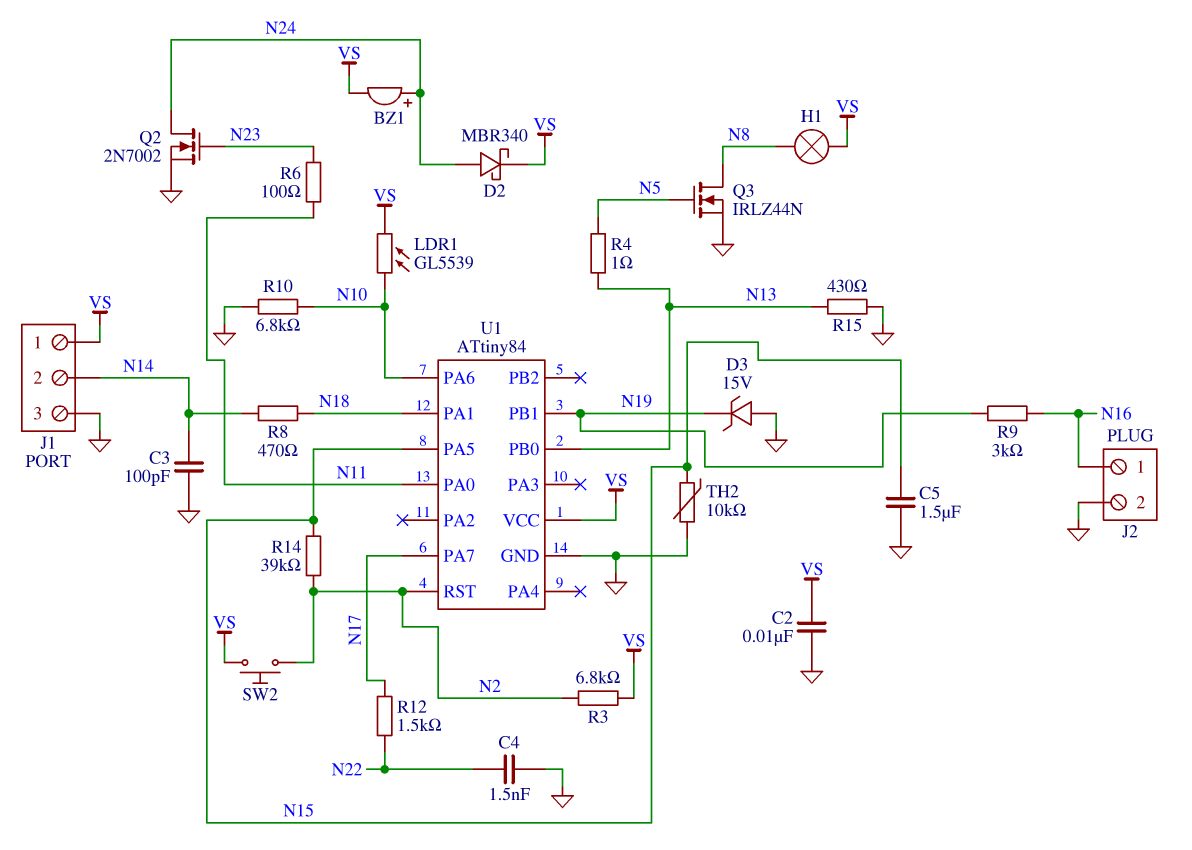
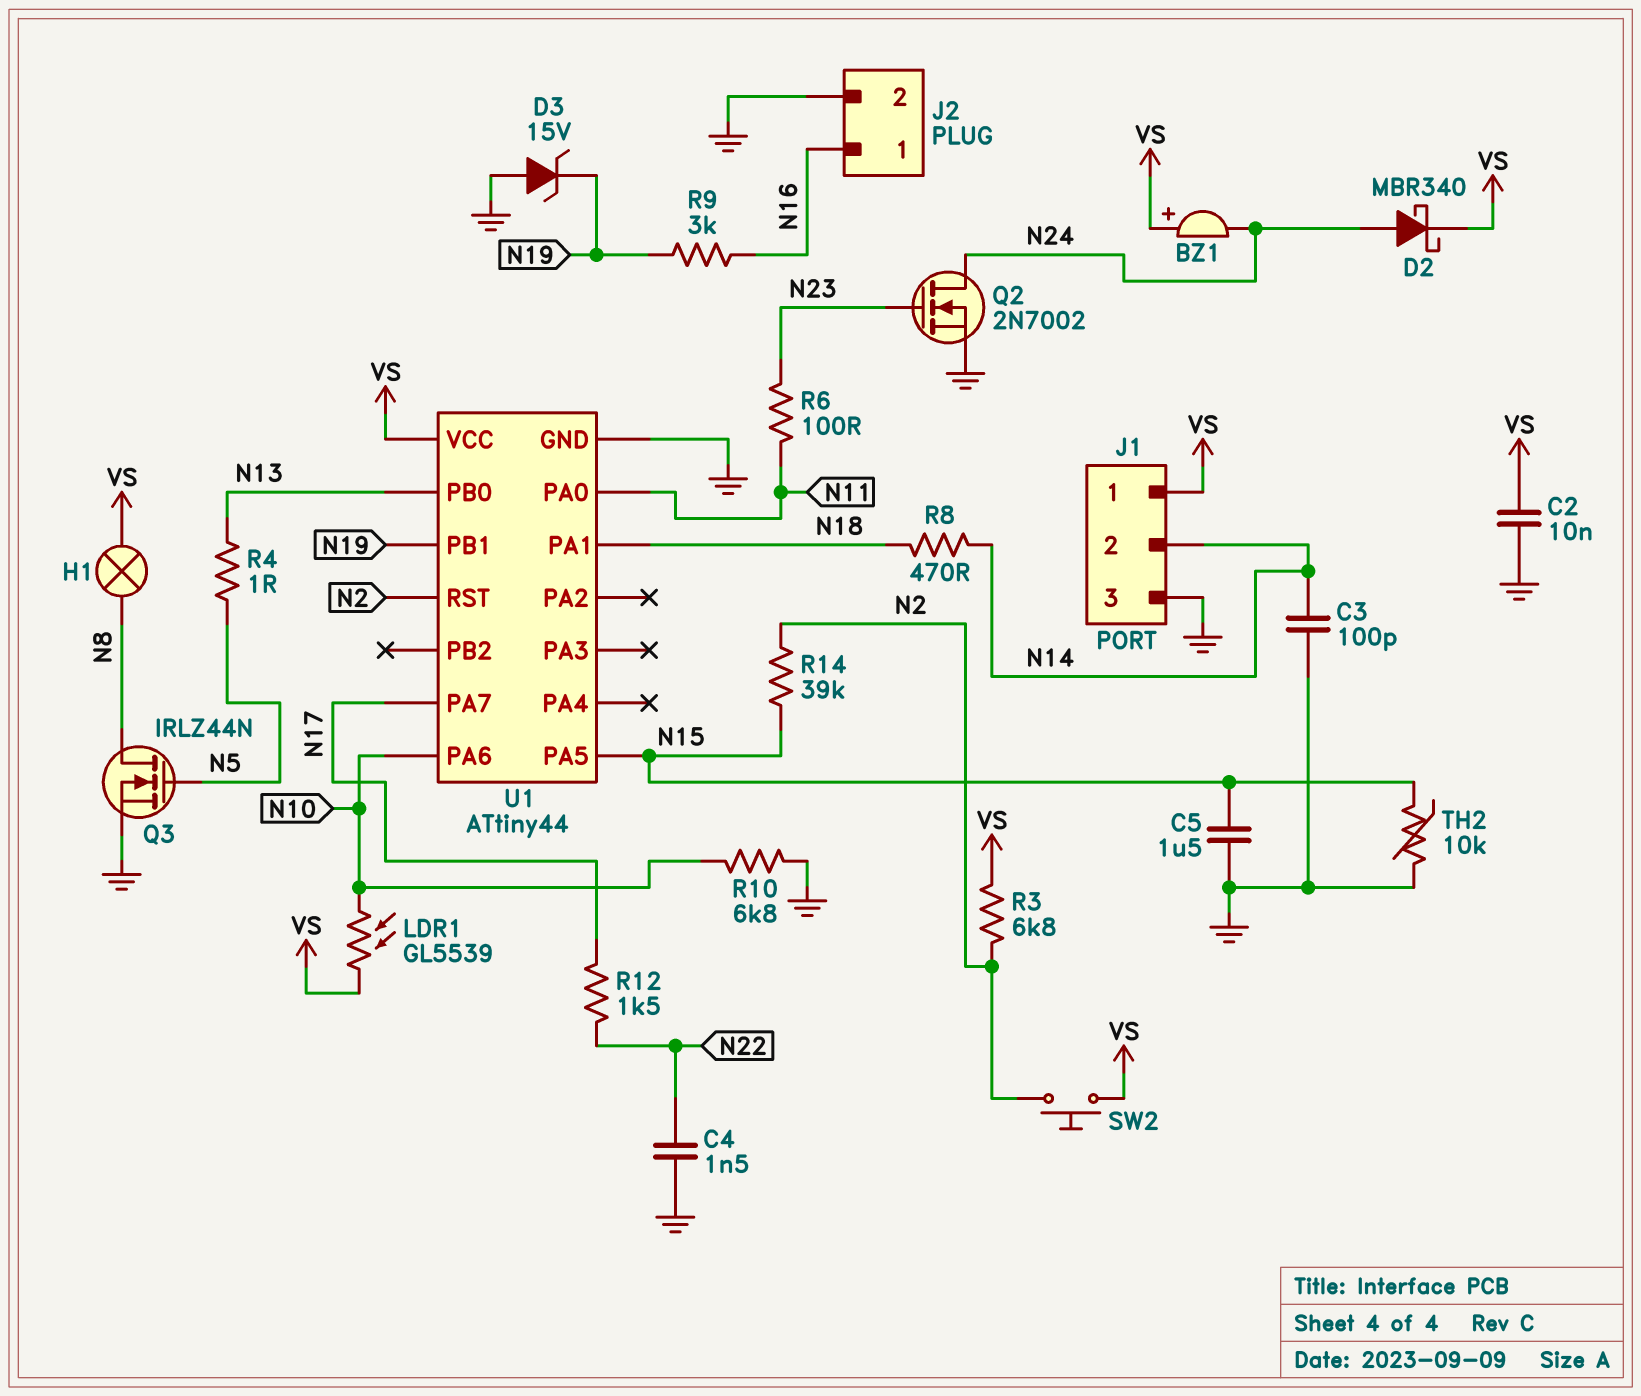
BZ1: buzzer (plus N24, minus VS) -> buzzer (plus VS, minus N24)
R15: 430 (GND, N13) -> none
U1: ATtiny84 -> ATtiny44

